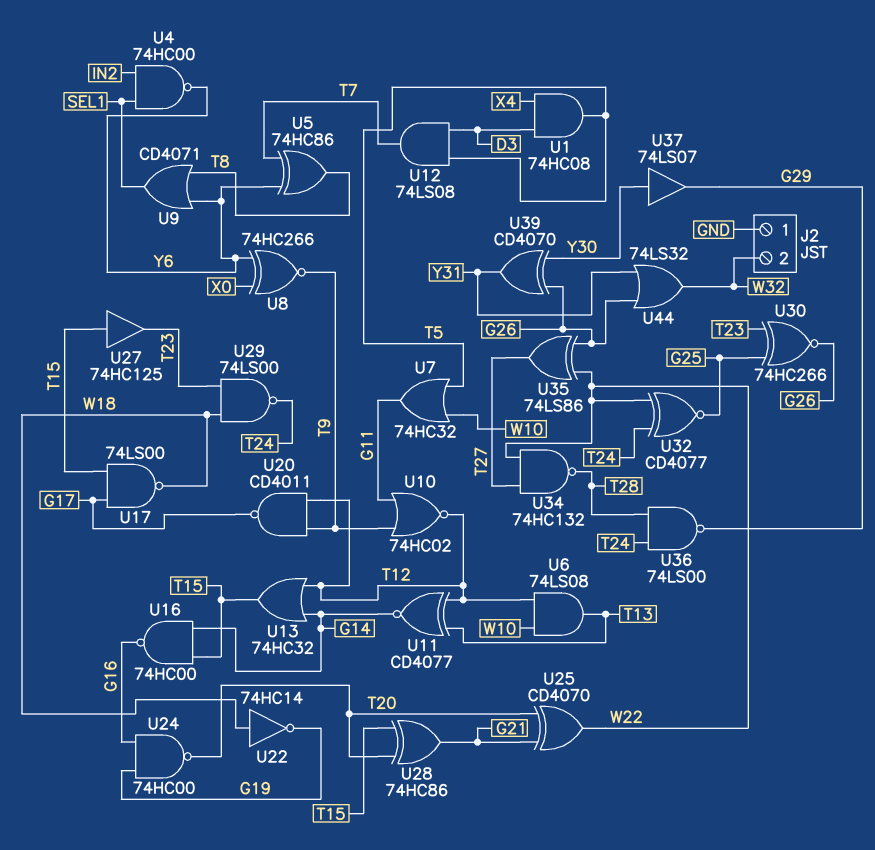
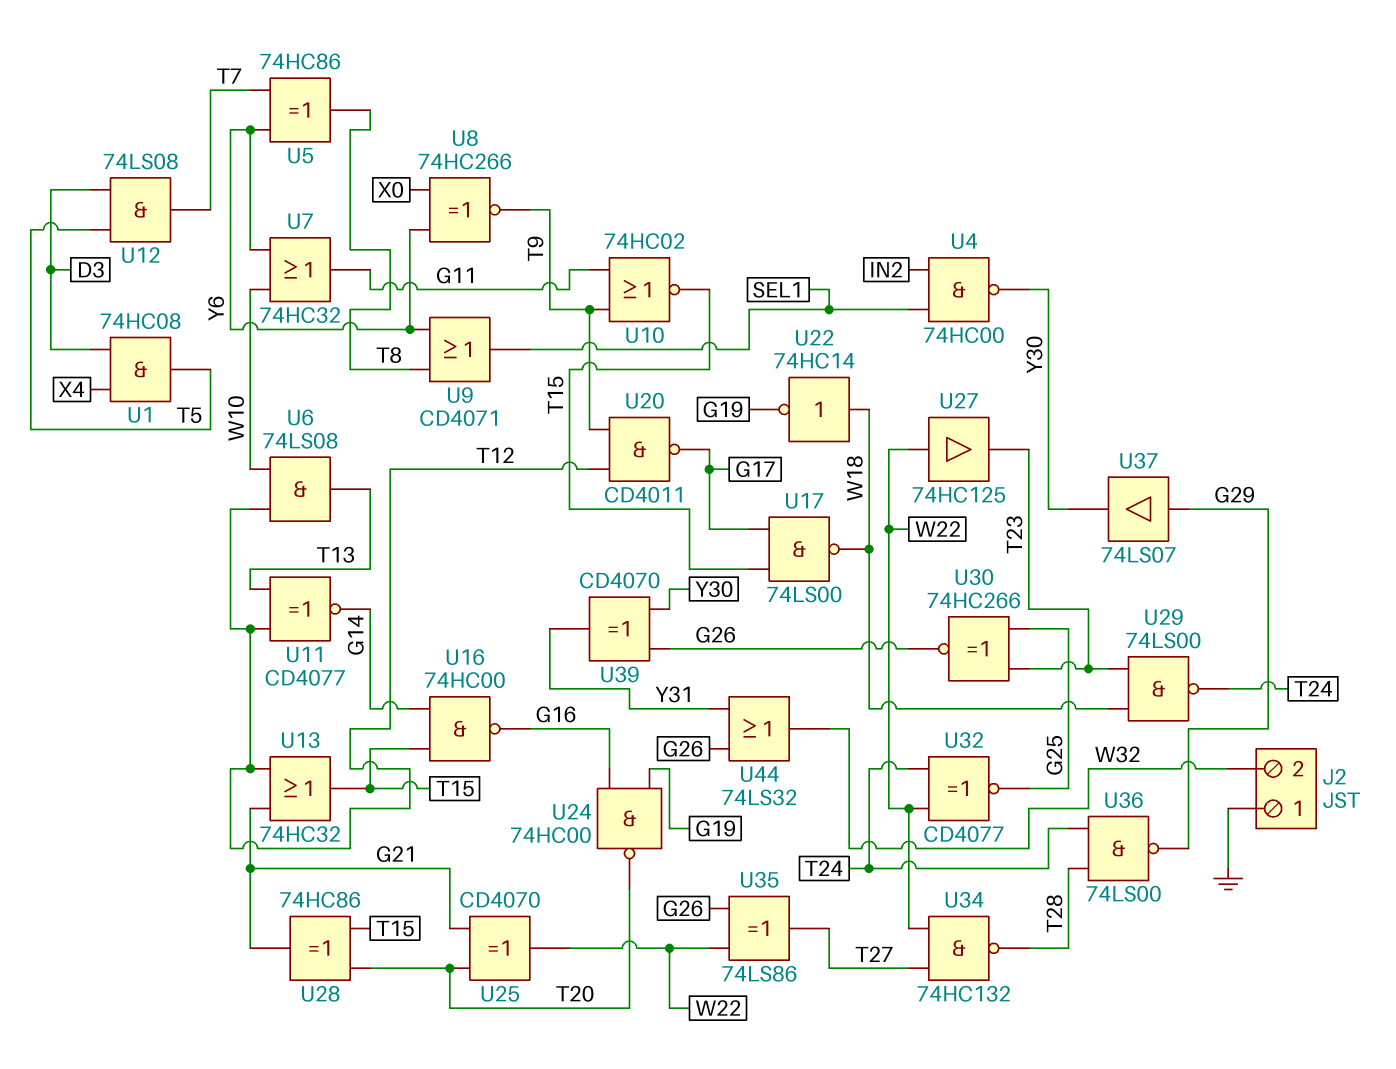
U4: NAND 74HC00 (in IN2, in SEL1, out Y6) -> NAND 74HC00 (in IN2, in SEL1, out Y30)
U7: OR 74HC32 (in T5, in W10, out G11) -> OR 74HC32 (in W10, in Y6, out G11)
U10: NOR 74HC02 (in G11, in T9, out T12) -> NOR 74HC02 (in G11, in T9, out T15)
U13: OR 74HC32 (in G14, in T12, out T15) -> OR 74HC32 (in G21, in T12, out T15)
U27: buffer 74HC125 (in T15, out T23) -> buffer 74HC125 (in W22, out T23)
U37: buffer 74LS07 (in Y30, out G29) -> buffer 74LS07 (in G29, out Y30)

